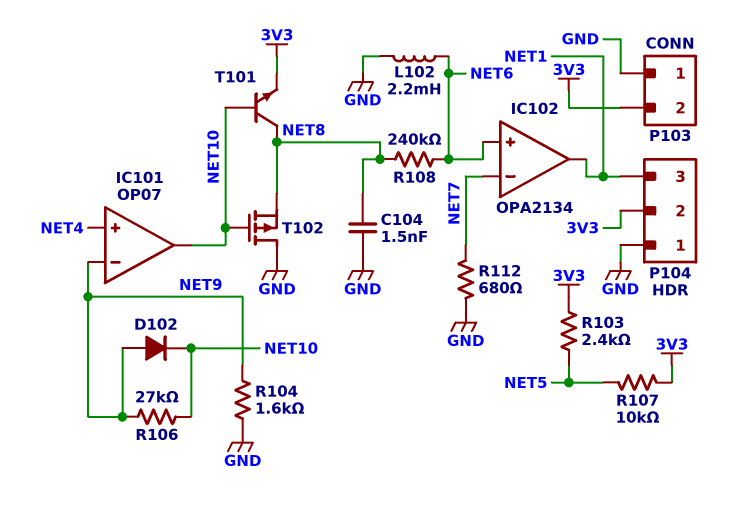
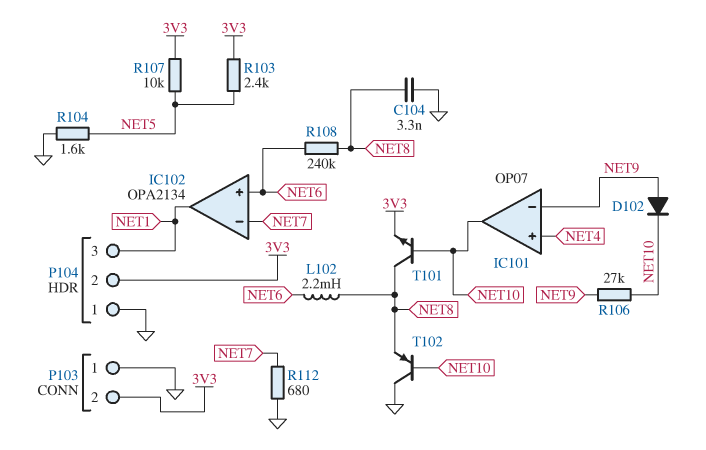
C104: 1.5nF (GND, NET8) -> 3.3nF (GND, NET8)
L102: 2.2mH (GND, NET6) -> 2.2mH (NET6, NET8)
R104: 1.6k (GND, NET9) -> 1.6k (GND, NET5)
T102: PMOS (G NET10, D GND, S NET8) -> PNP (B NET10, C GND, E NET8)

